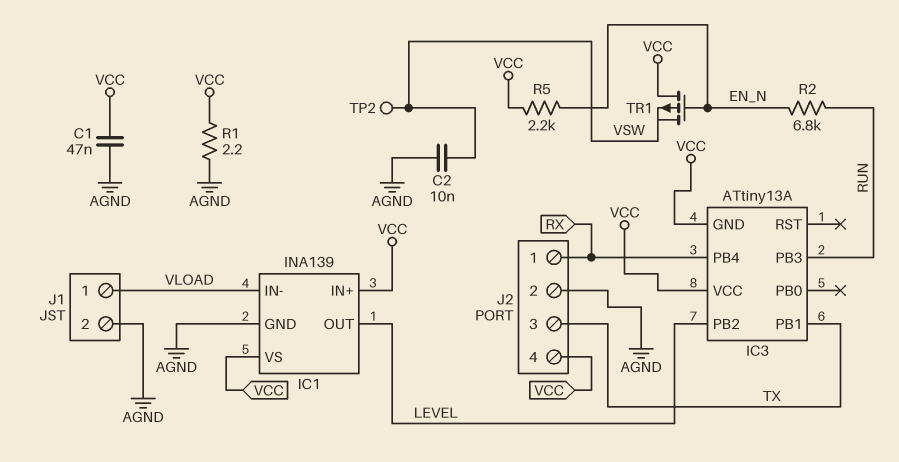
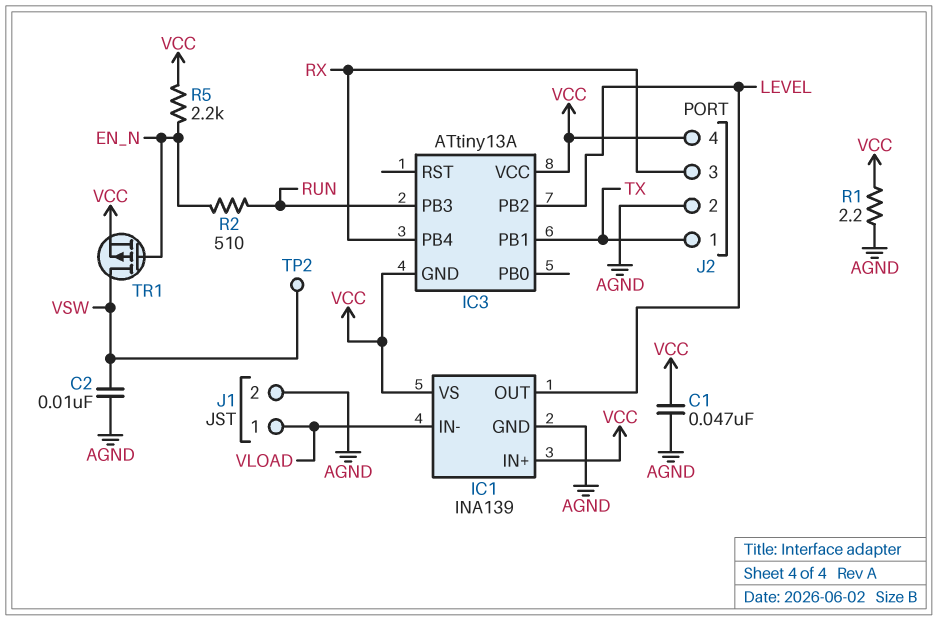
J2 pin 1: RX -> TX
J2 pin 3: TX -> RX
R2: 6.8k (EN_N, RUN) -> 510 (EN_N, RUN)
TR1: PMOS (G EN_N, D VCC, S VSW) -> PMOS (G EN_N, D VSW, S VCC)

